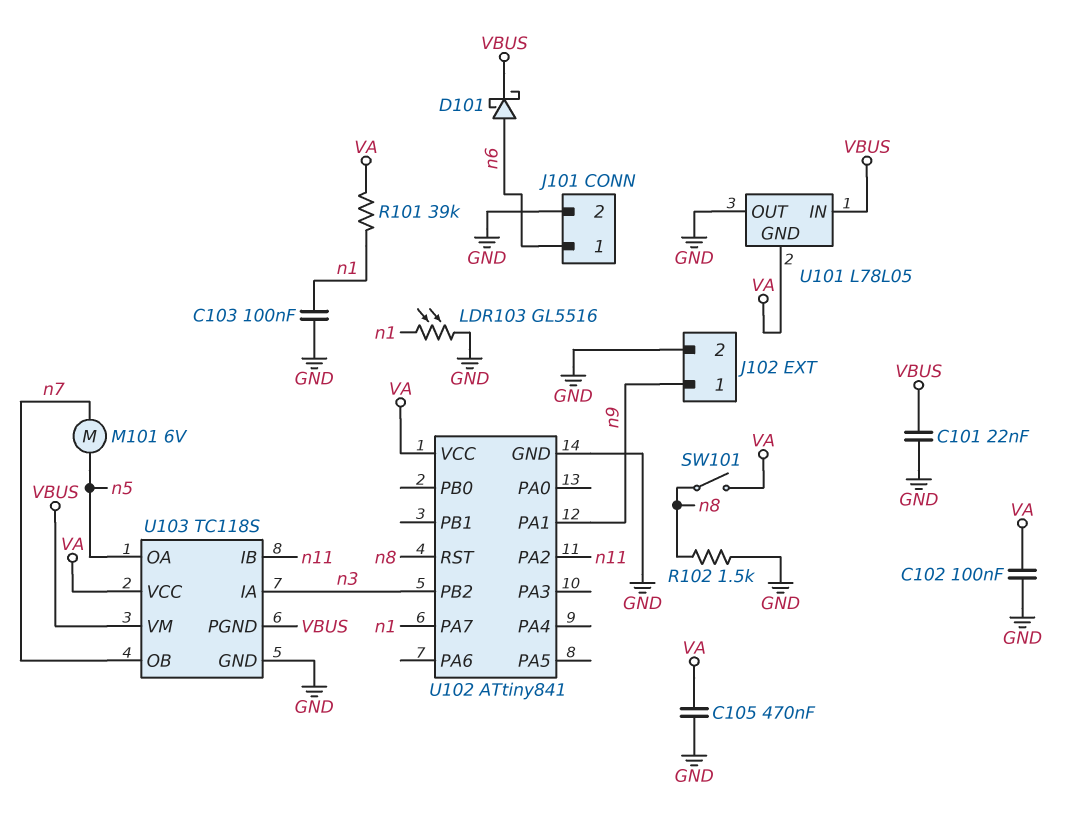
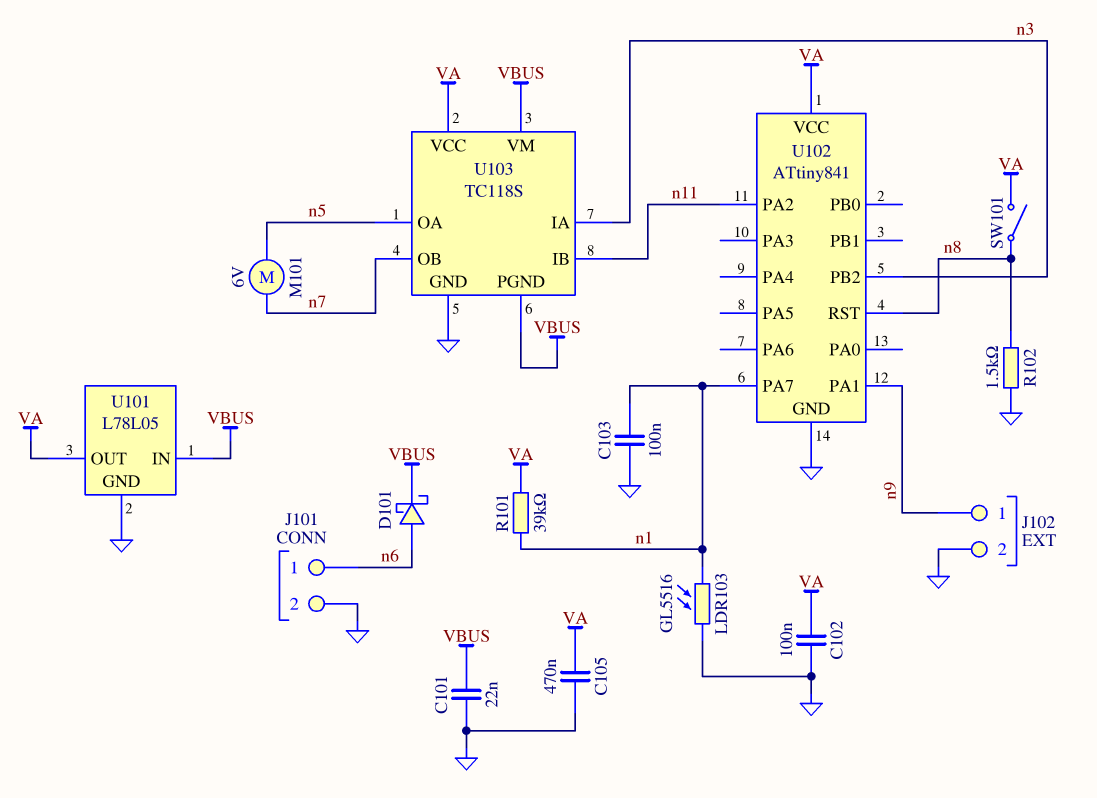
U101 pin GND: VA -> GND
U101 pin OUT: GND -> VA

